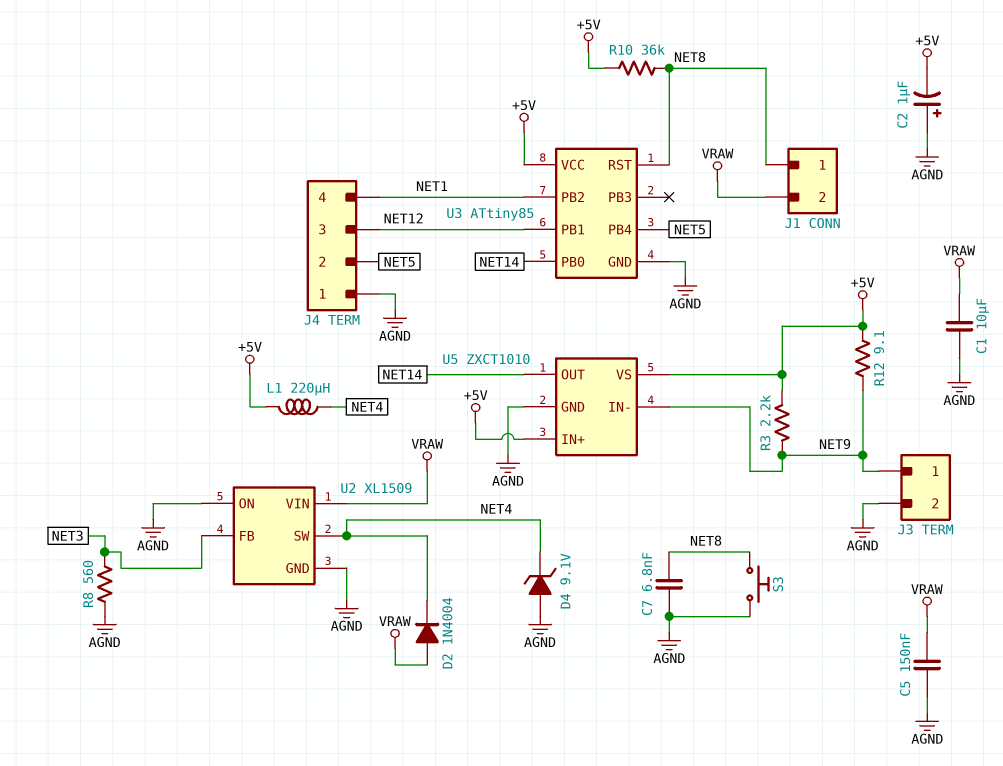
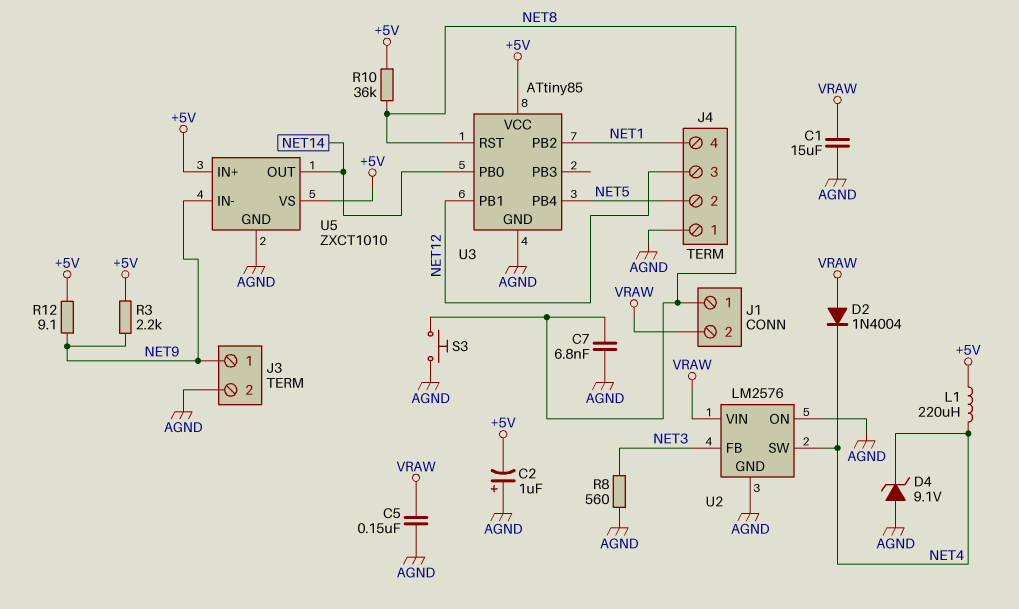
C1: 10uF (AGND, VRAW) -> 15uF (AGND, VRAW)
U2: XL1509 -> LM2576

